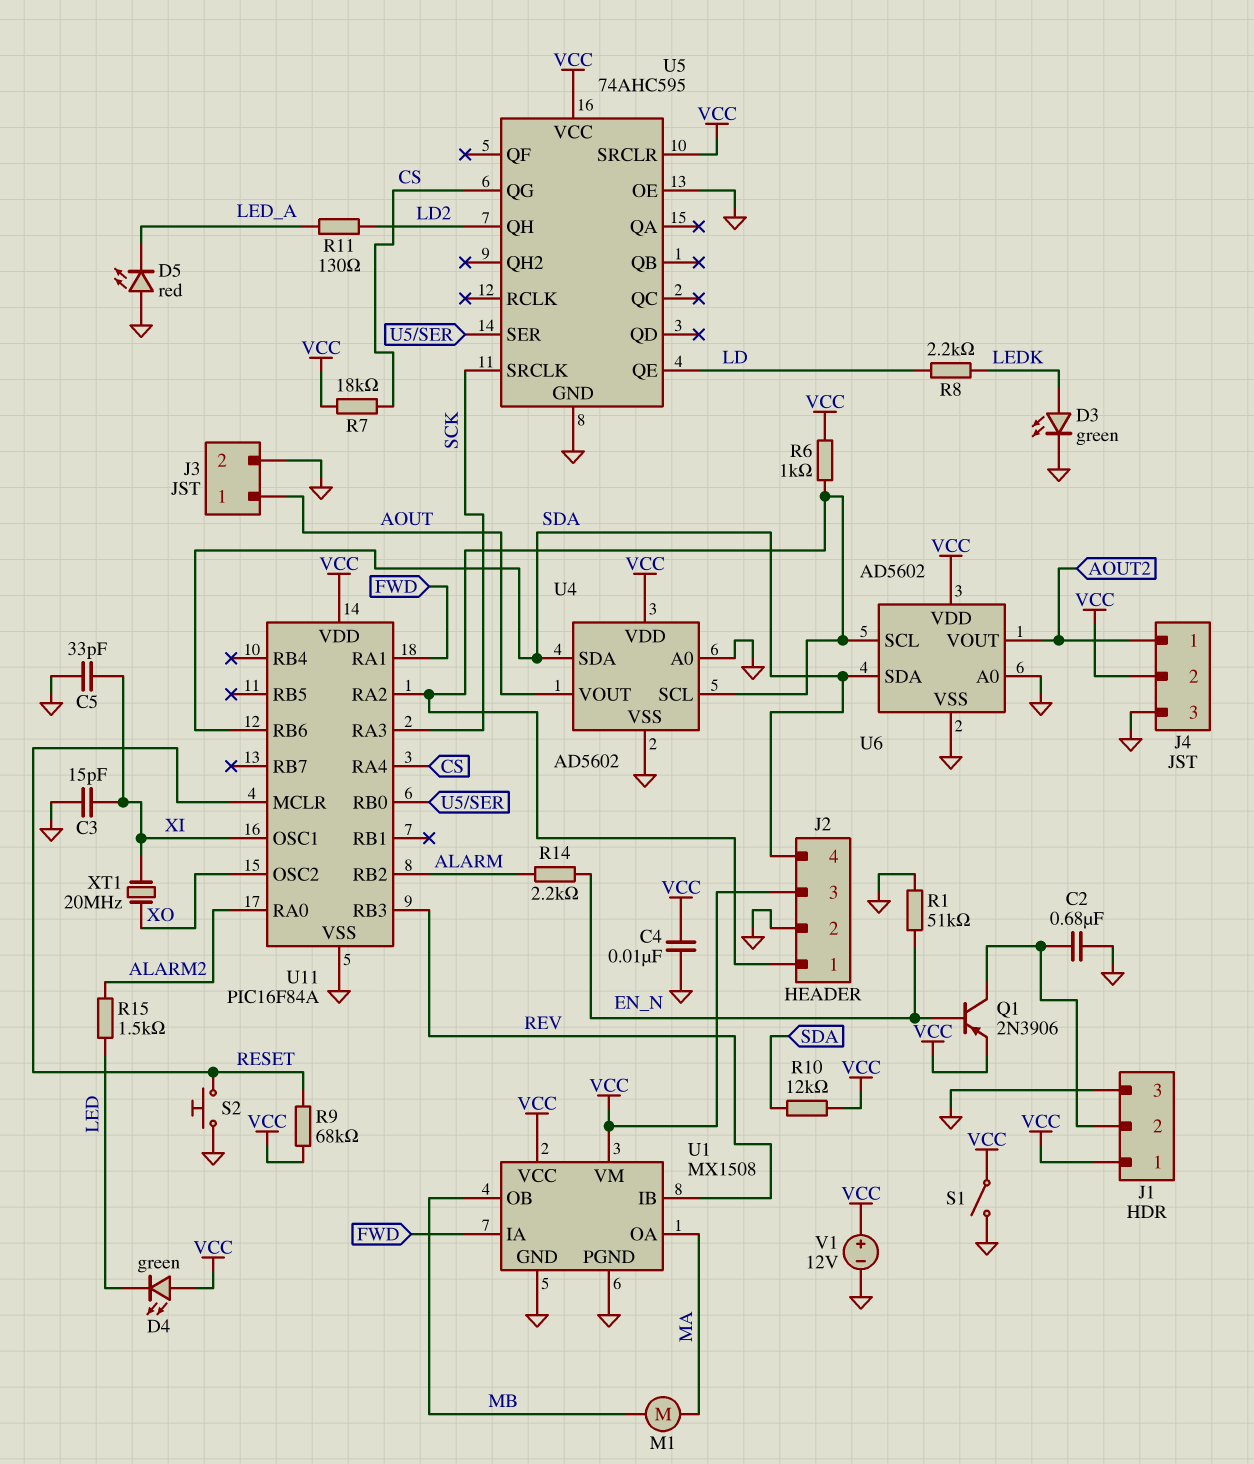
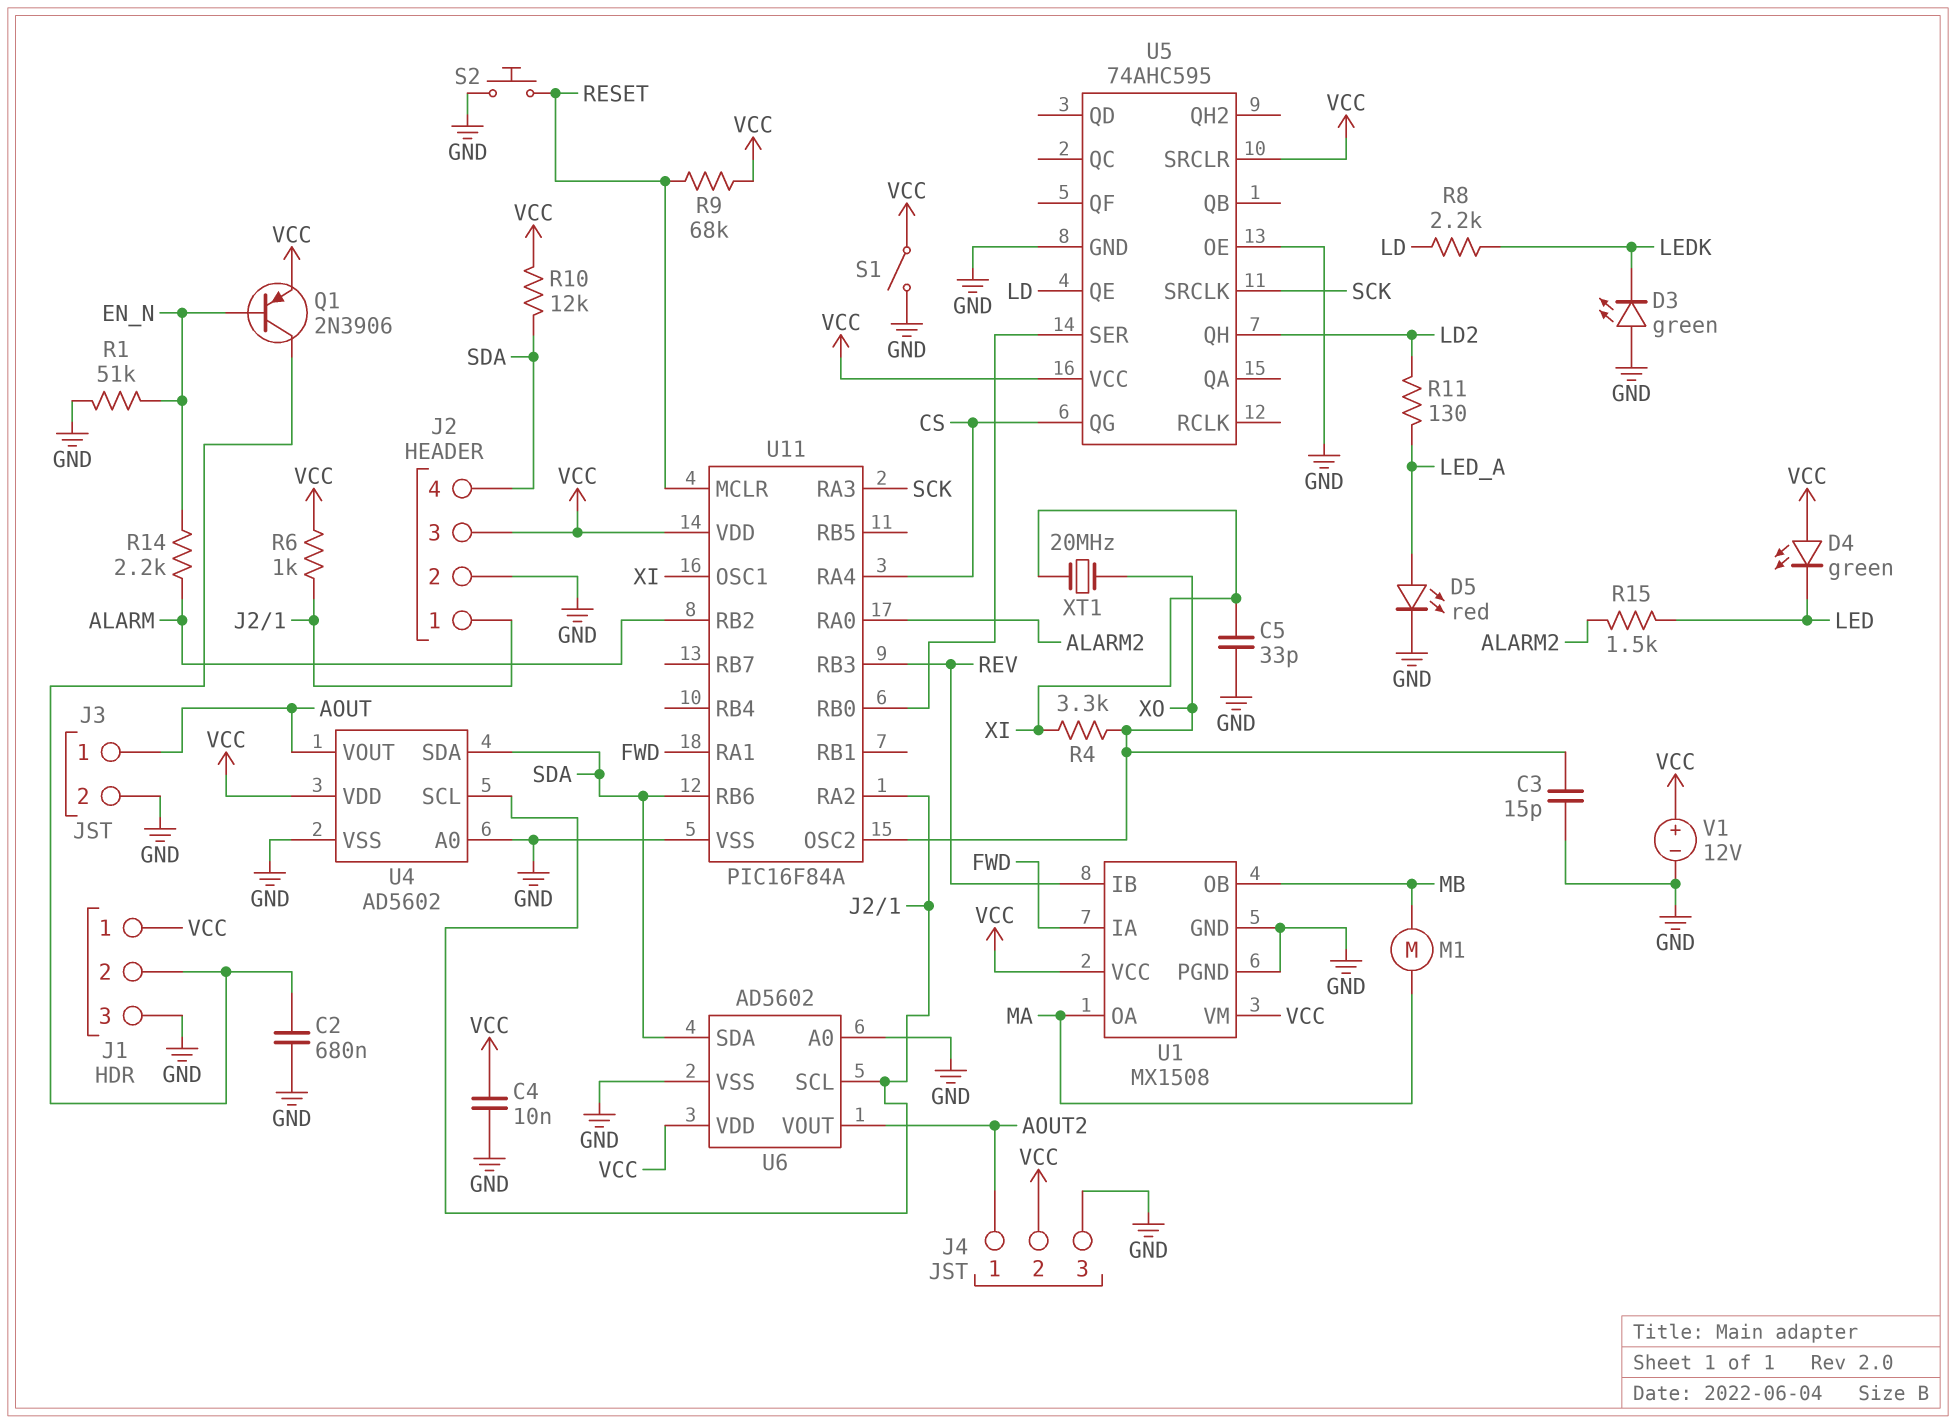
C3: 15pF (GND, XI) -> 15pF (GND, XO)
D3: LED green (A LEDK, K GND) -> LED green (A GND, K LEDK)
D5: LED red (A GND, K LED_A) -> LED red (A LED_A, K GND)
R4: none -> 3.3k (XI, XO)
R7: 18k (CS, VCC) -> none

